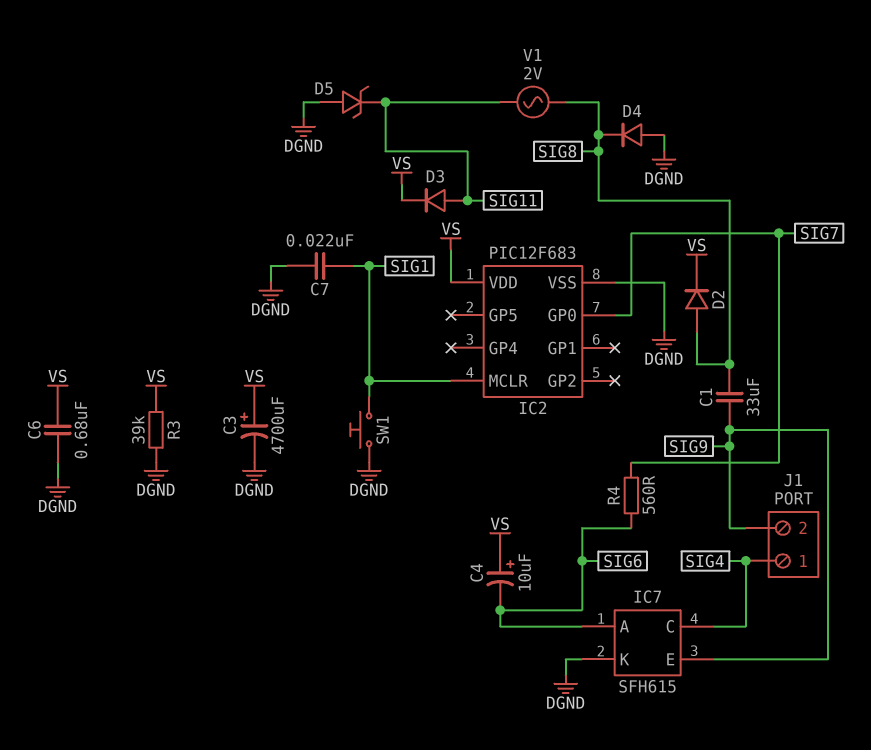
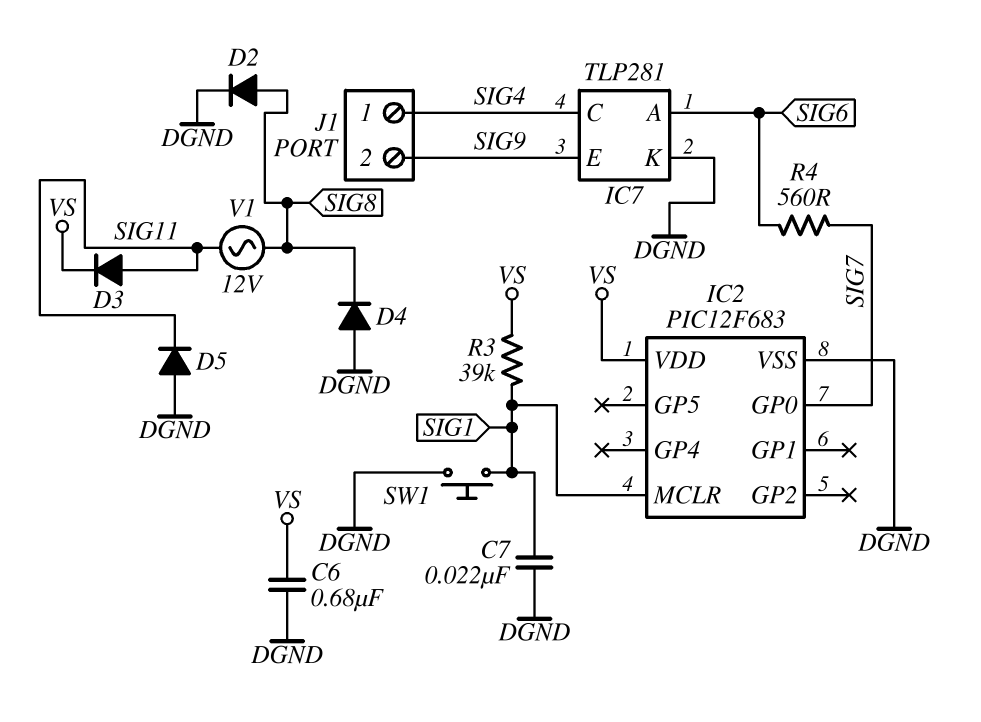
C1: 33uF (SIG8, SIG9) -> none
C3: 4700uF (plus VS, minus DGND) -> none
C4: 10uF (plus VS, minus SIG6) -> none
D2: diode (A SIG8, K VS) -> diode (A SIG8, K DGND)
D5: zener (A DGND, K SIG11) -> diode (A DGND, K SIG11)
IC7: SFH615 -> TLP281
R3: 39k (DGND, VS) -> 39k (SIG1, VS)
V1: AC 2V (SIG8, SIG11) -> AC 12V (SIG8, SIG11)

